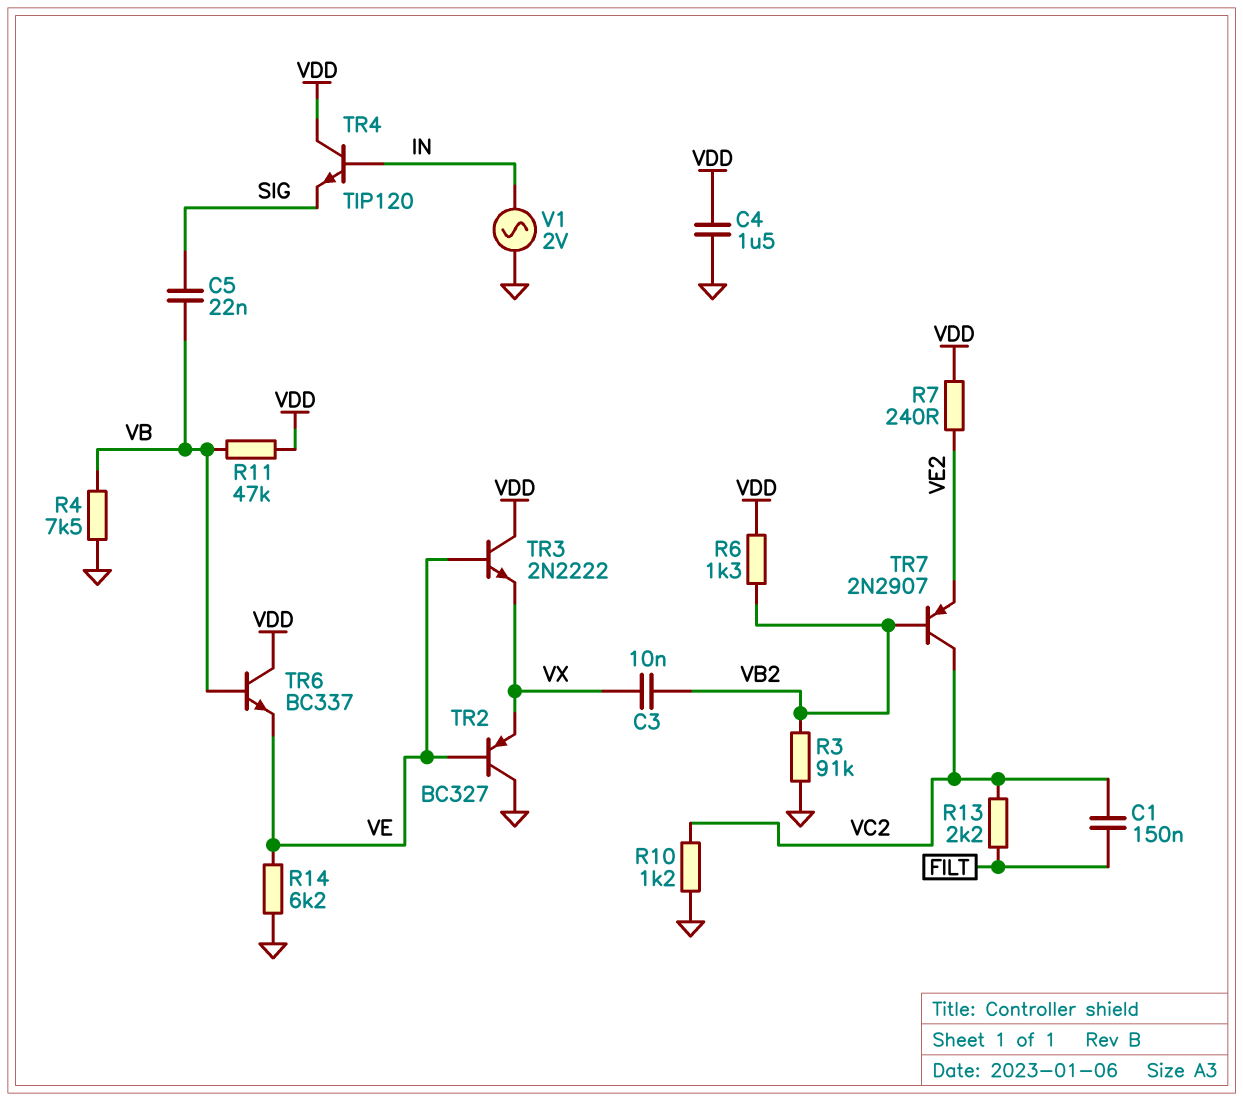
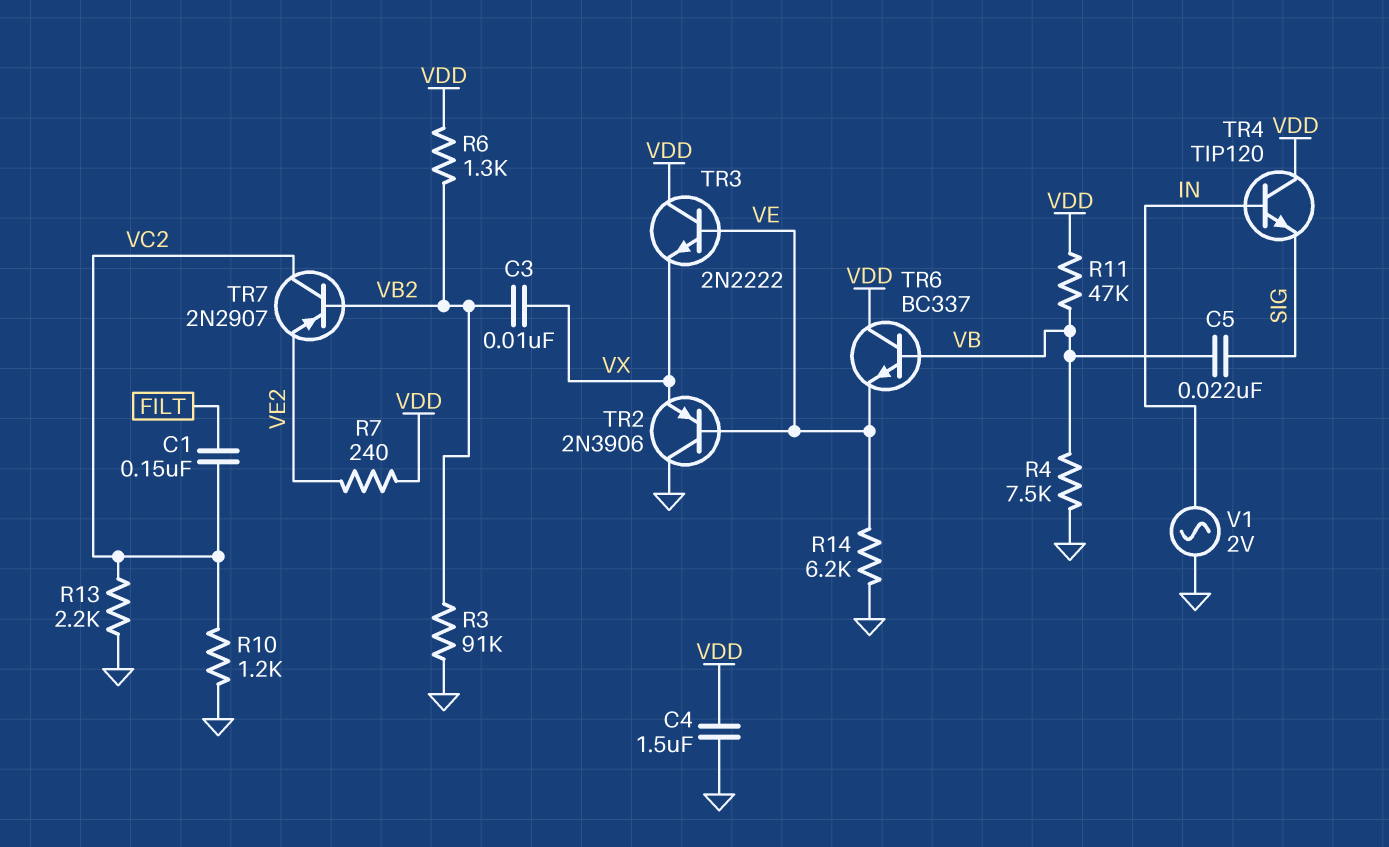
R13: 2.2k (FILT, VC2) -> 2.2k (GND, VC2)
TR2: PNP BC327 (B VE, C GND, E VX) -> PNP 2N3906 (B VE, C GND, E VX)

